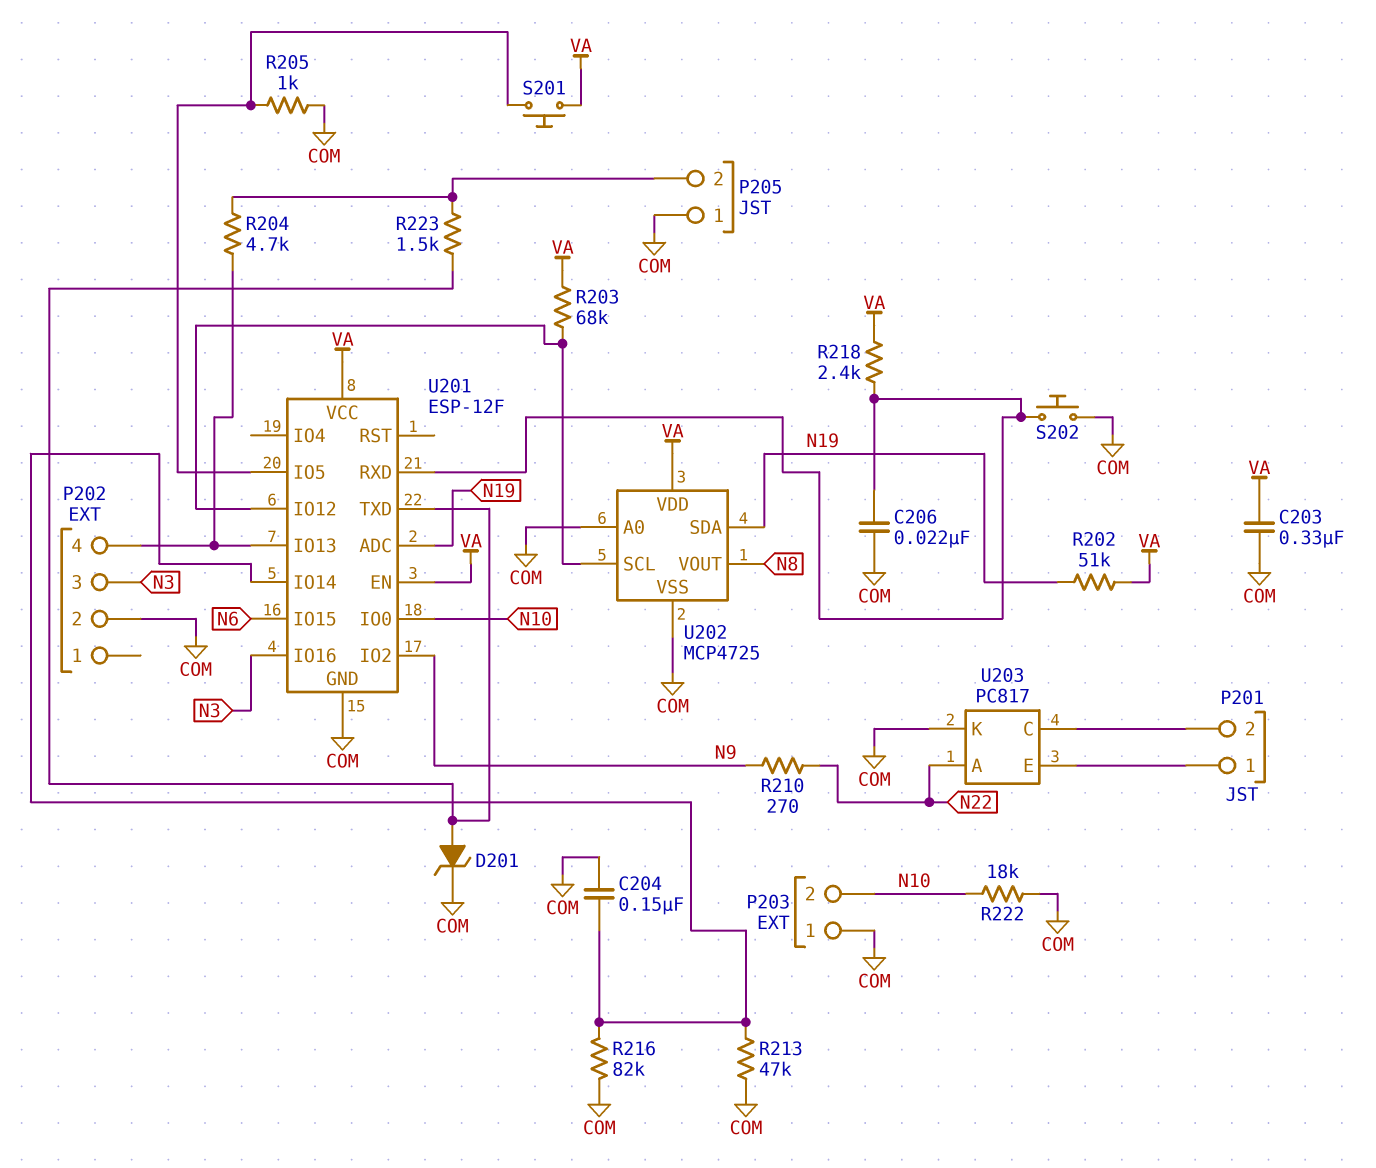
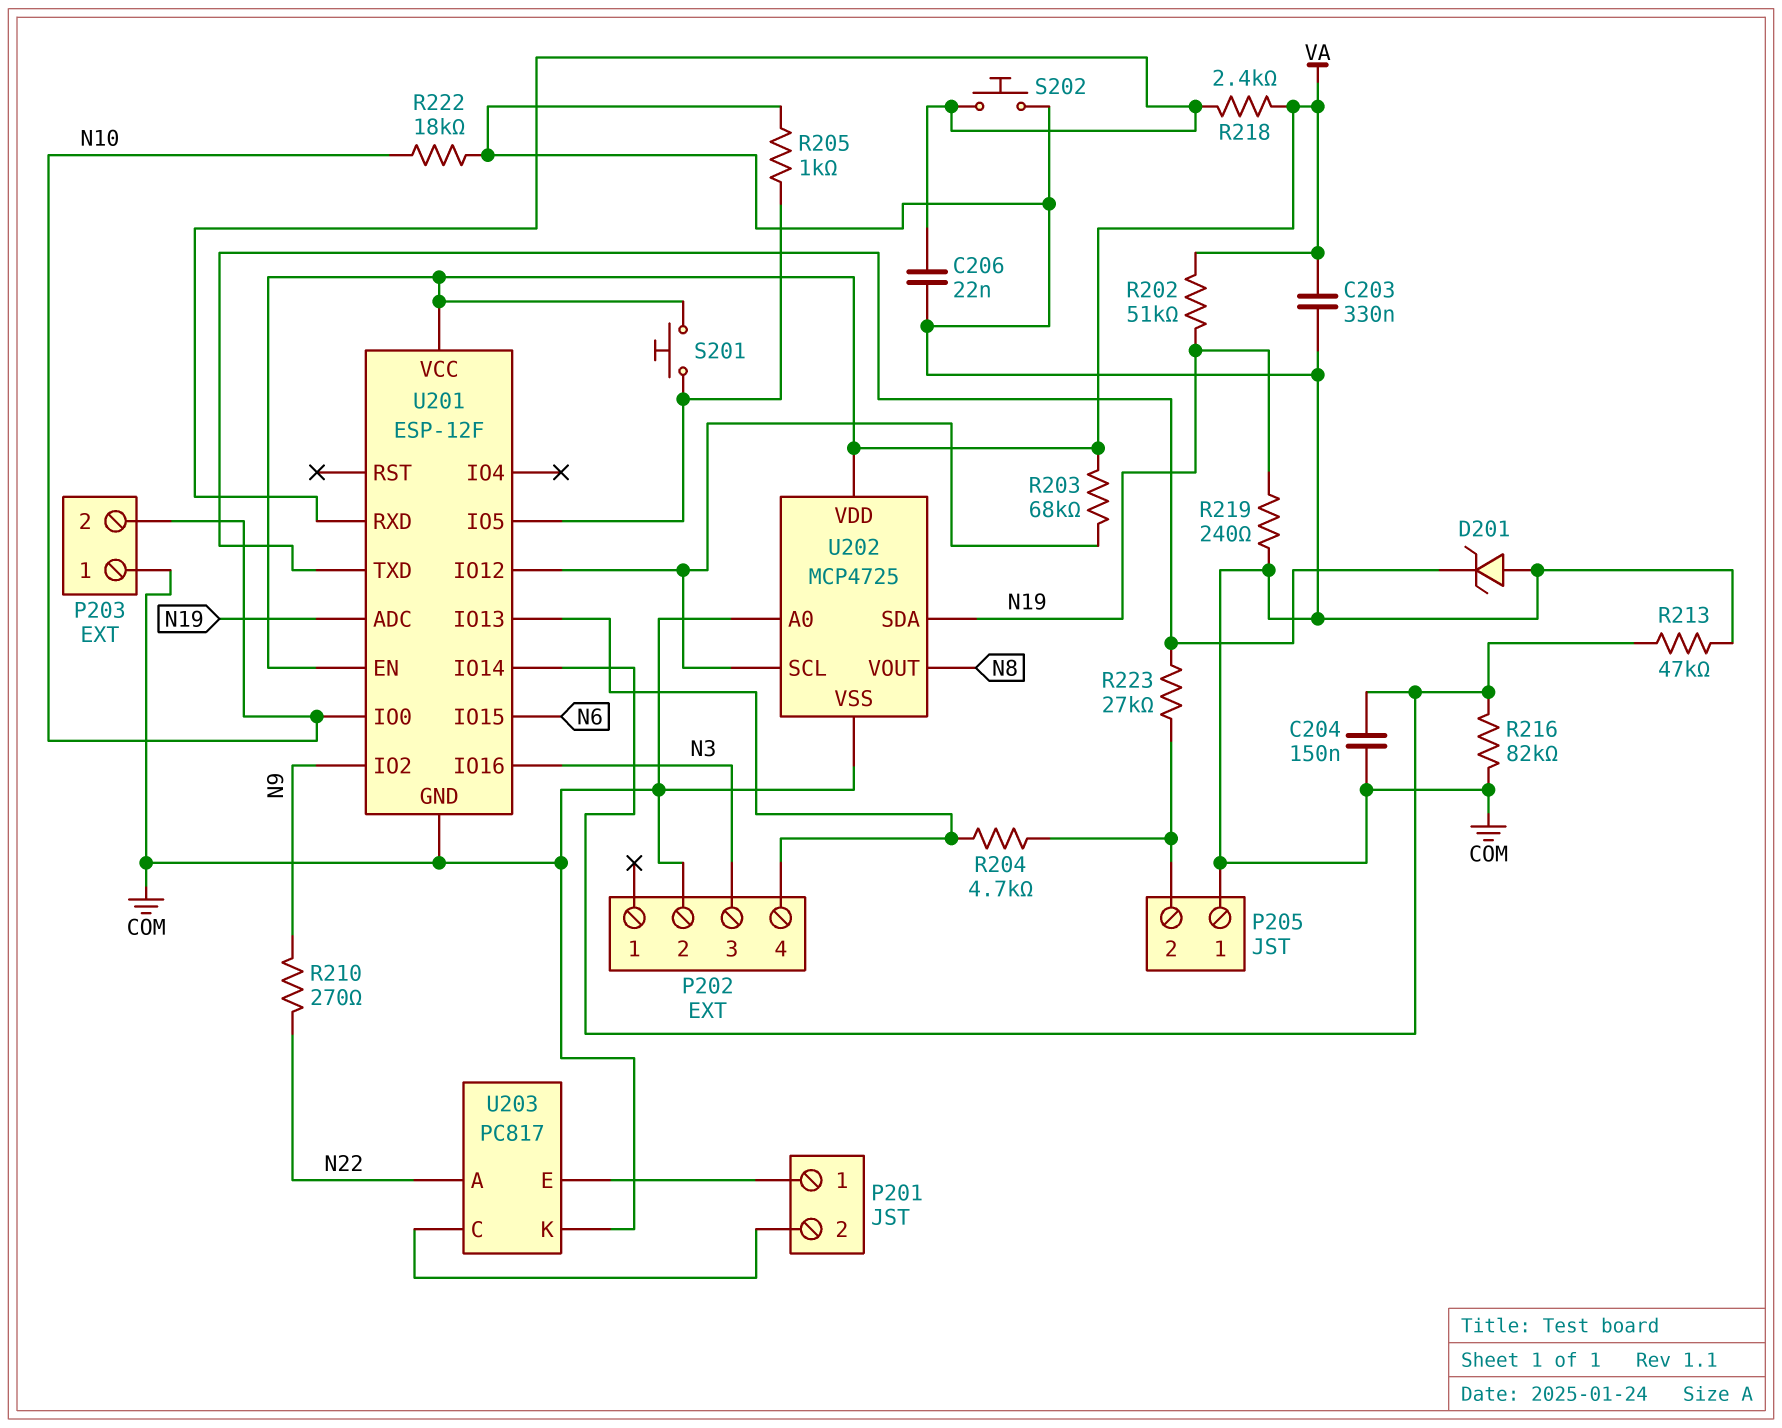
D201: zener (A U201/TXD, K COM) -> zener (A COM, K U201/TXD)
R219: none -> 240 (COM, N19)
R223: 1.5k (P205/2, U201/TXD) -> 27k (P205/2, U201/TXD)

